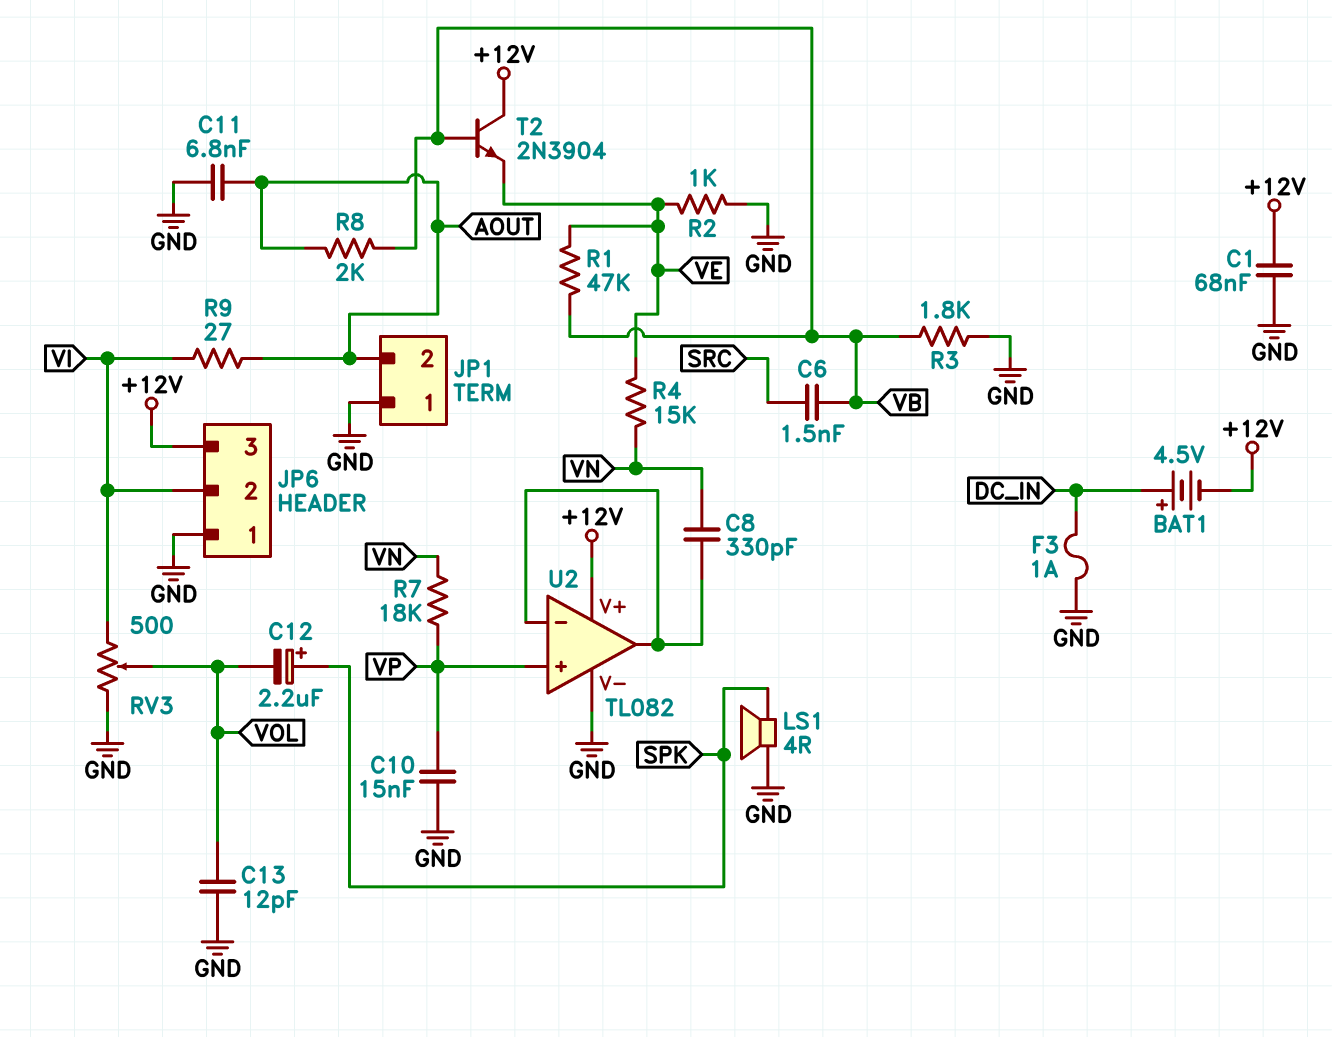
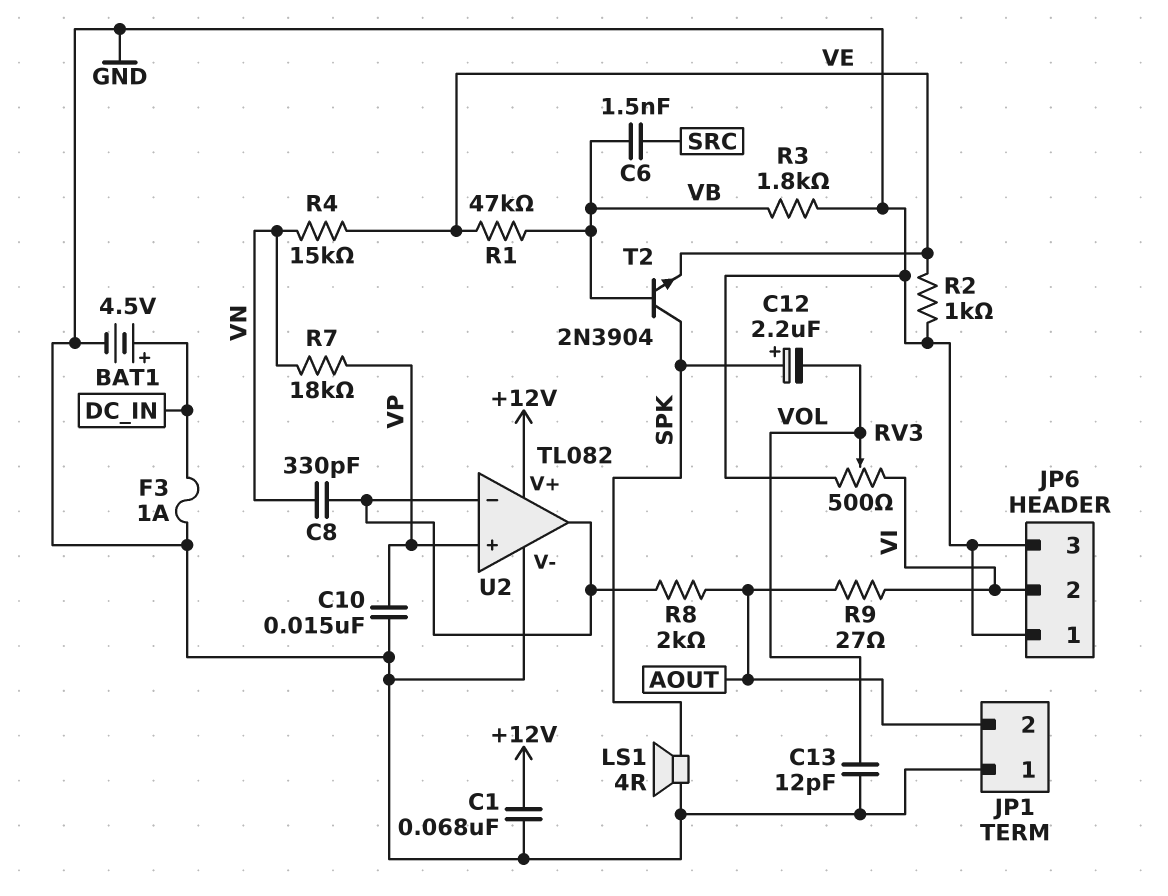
BAT1: 4.5V (plus DC_IN, minus +12V) -> 4.5V (plus DC_IN, minus GND)
C11: 6.8nF (AOUT, GND) -> none
JP6 pin 3: +12V -> GND
R8: 2k (AOUT, VB) -> 2k (AOUT, U2/in-)
T2: NPN 2N3904 (B VB, C +12V, E VE) -> NPN 2N3904 (B VB, C SPK, E VE)

